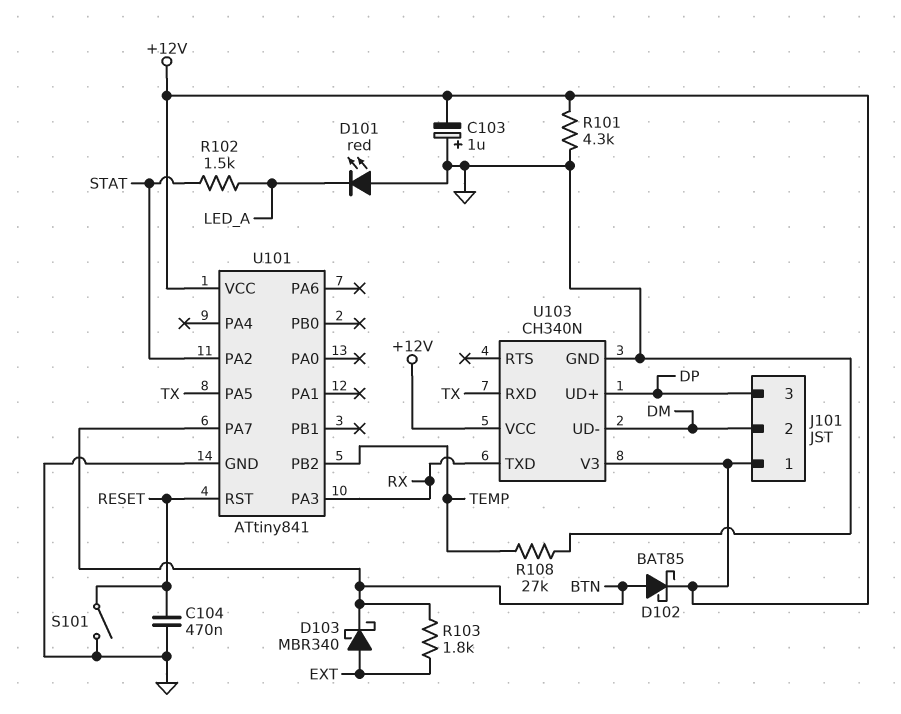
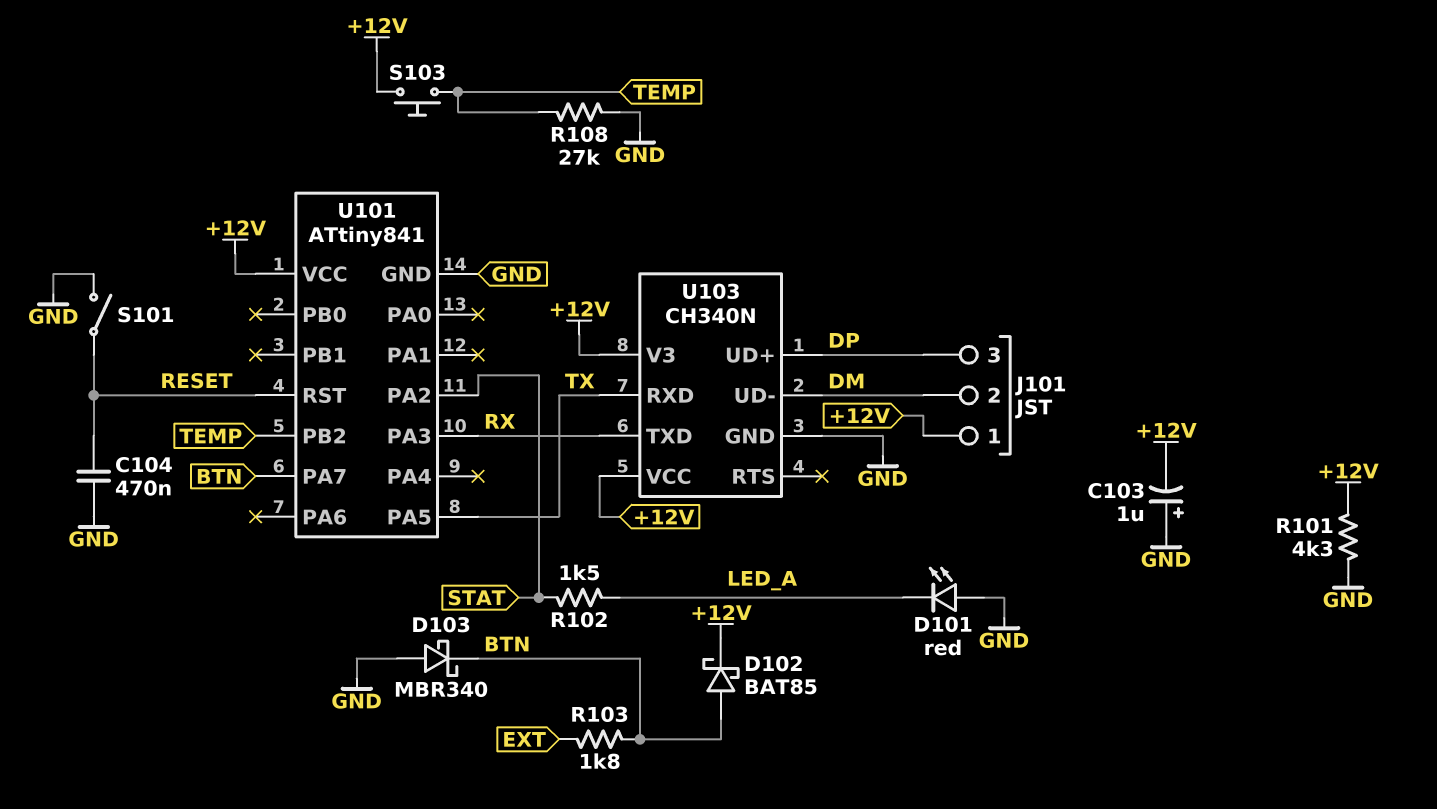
D103: schottky MBR340 (A EXT, K BTN) -> schottky MBR340 (A GND, K BTN)
S103: none -> button (+12V, TEMP)

